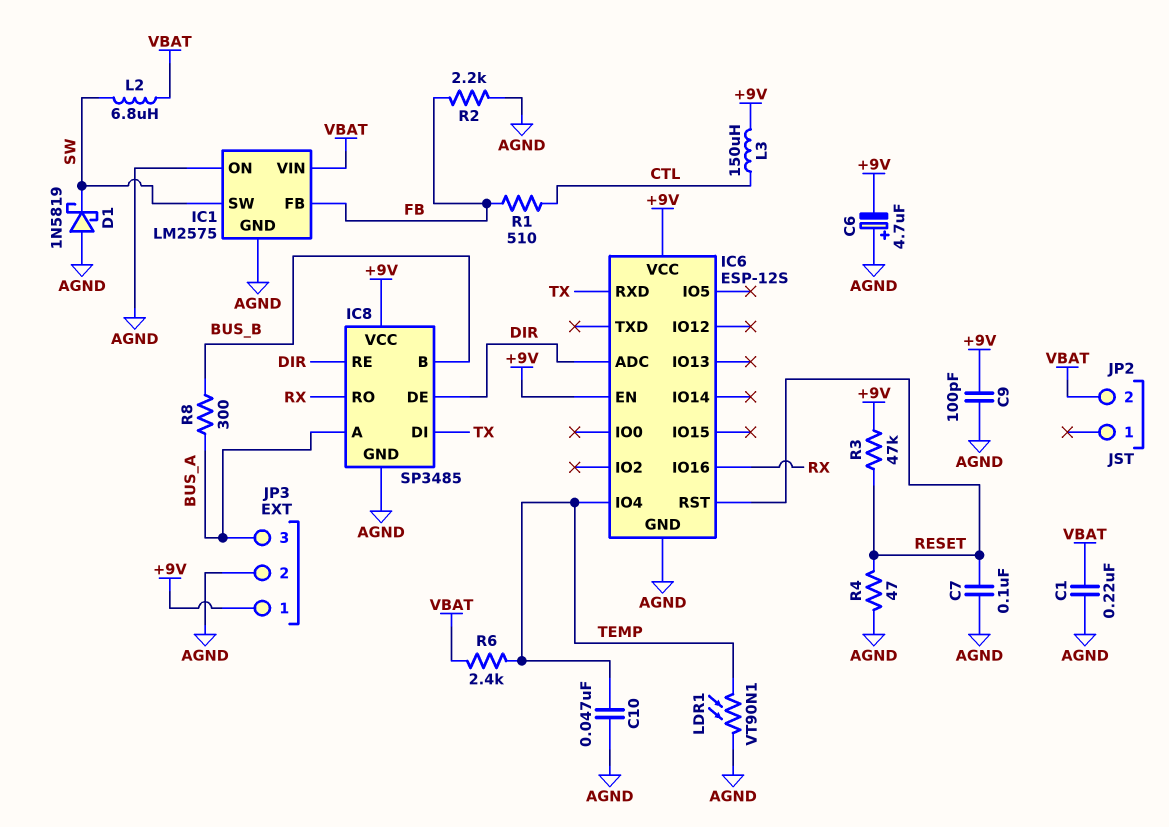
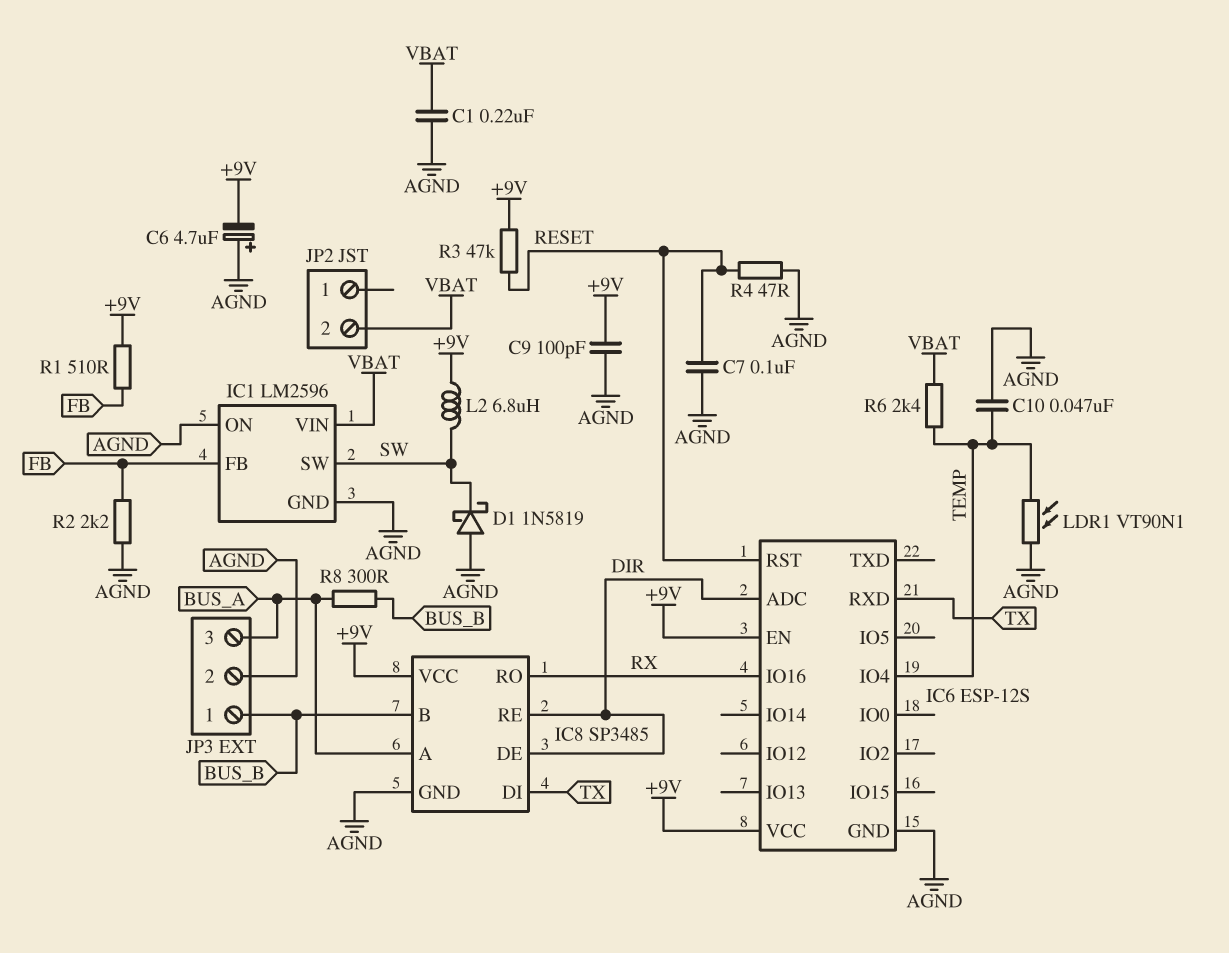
IC1: LM2575 -> LM2596
JP3 pin 1: +9V -> BUS_B
L2: 6.8uH (SW, VBAT) -> 6.8uH (+9V, SW)
L3: 150uH (+9V, CTL) -> none
R1: 510 (CTL, FB) -> 510 (+9V, FB)

